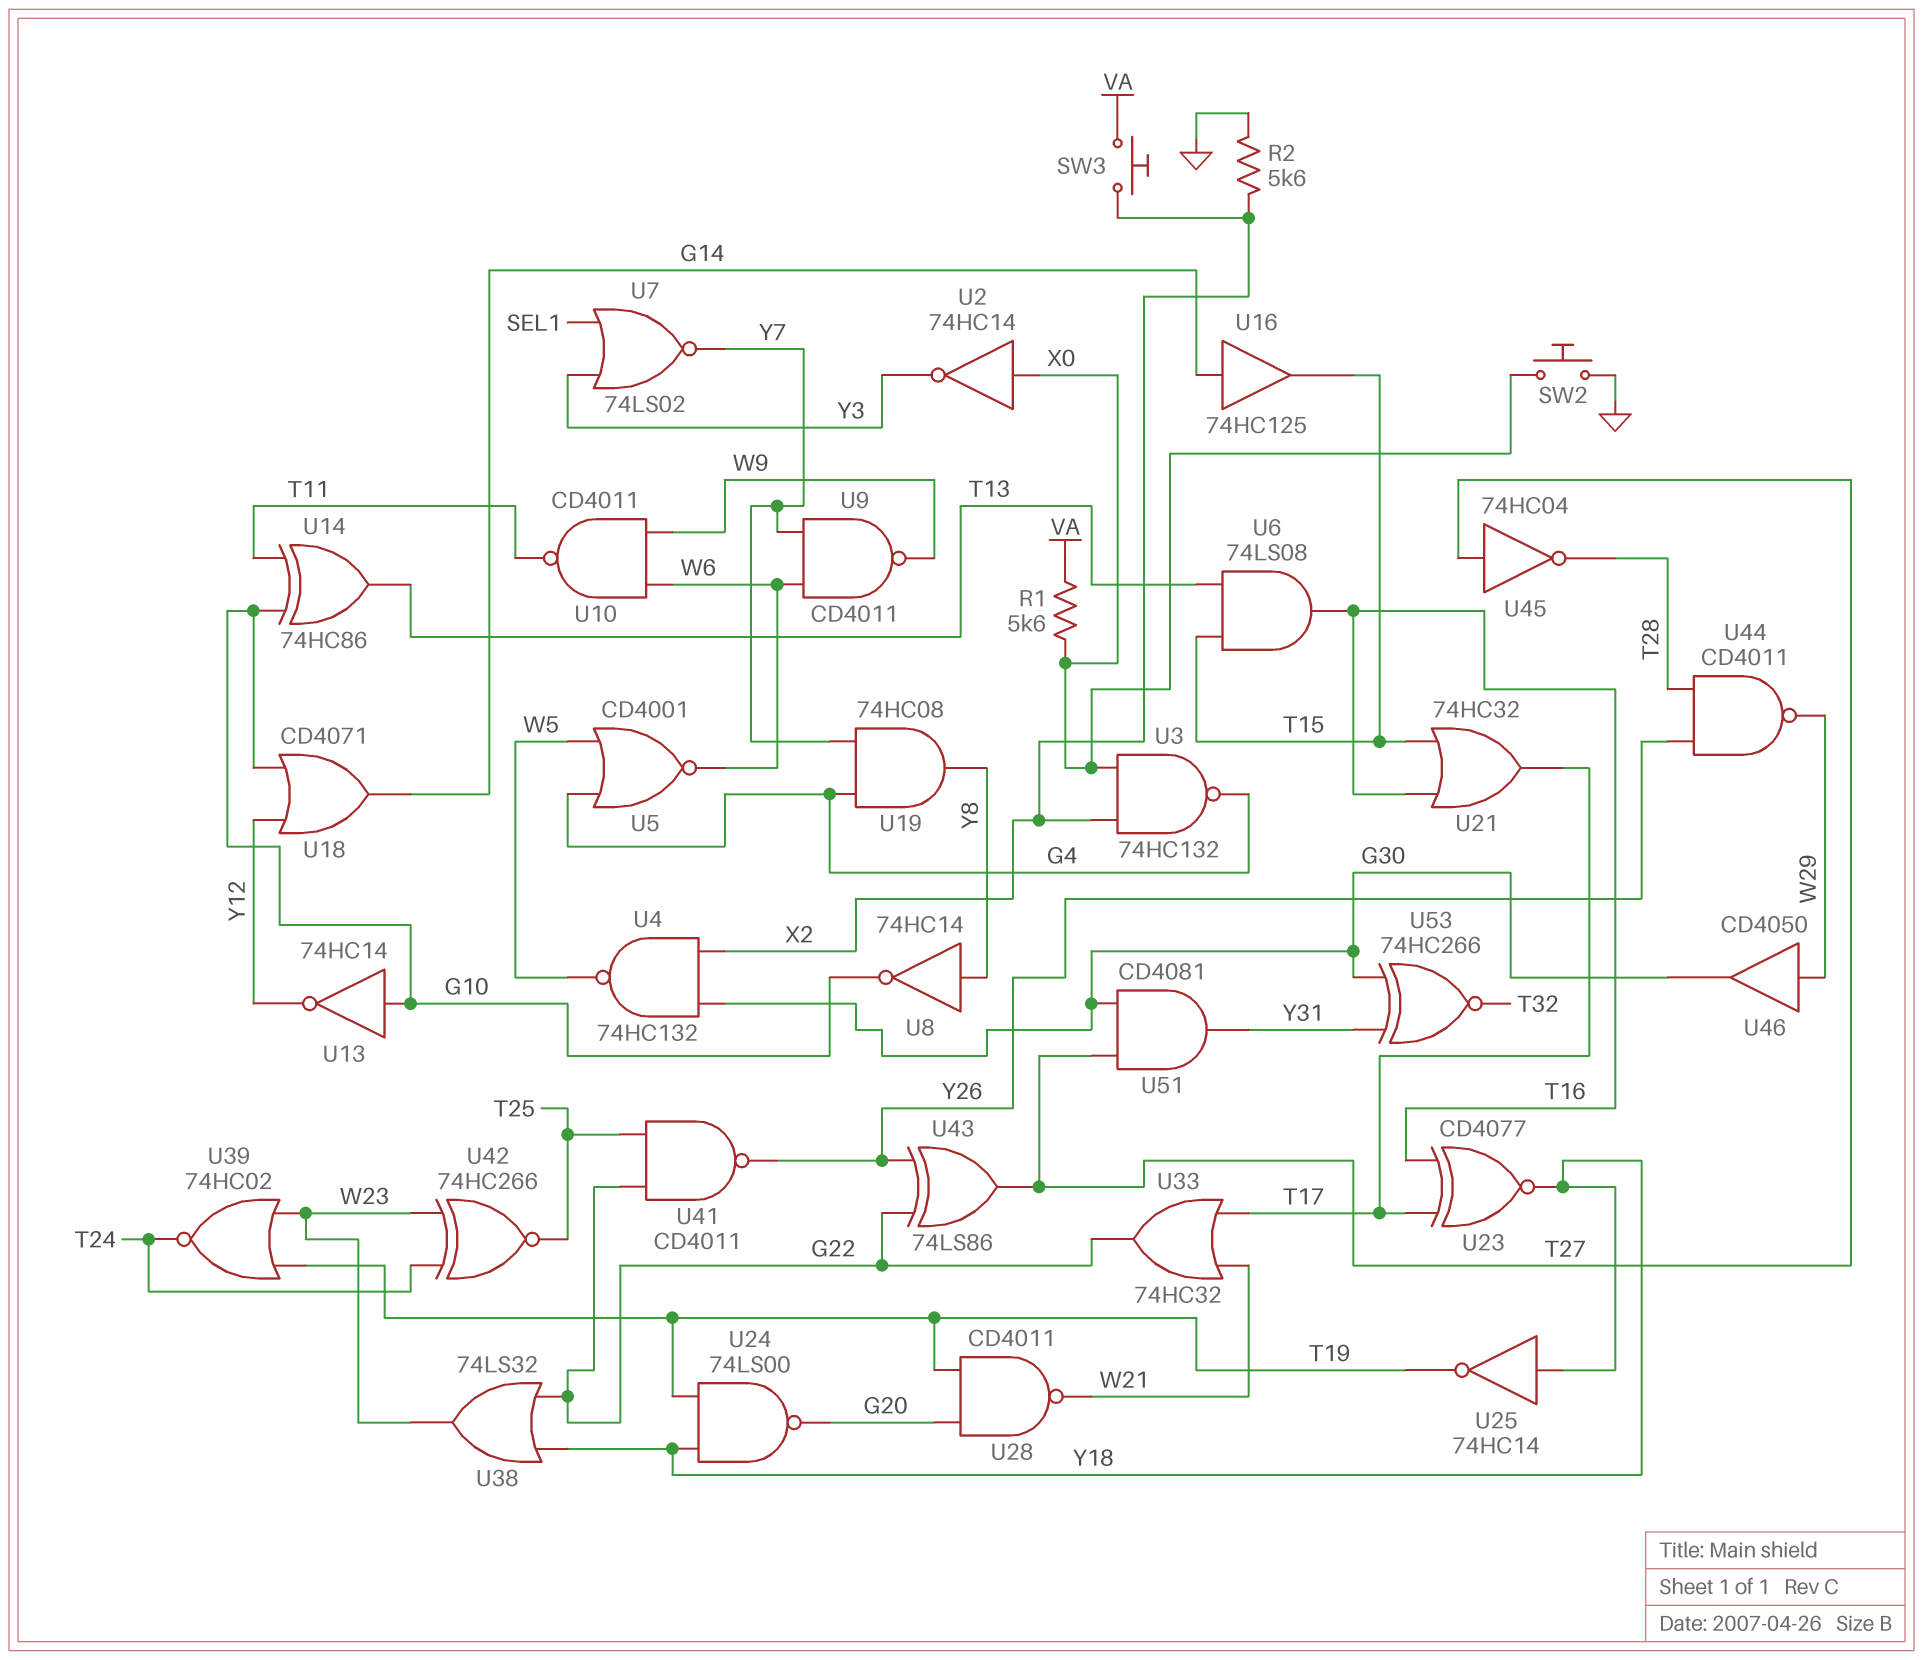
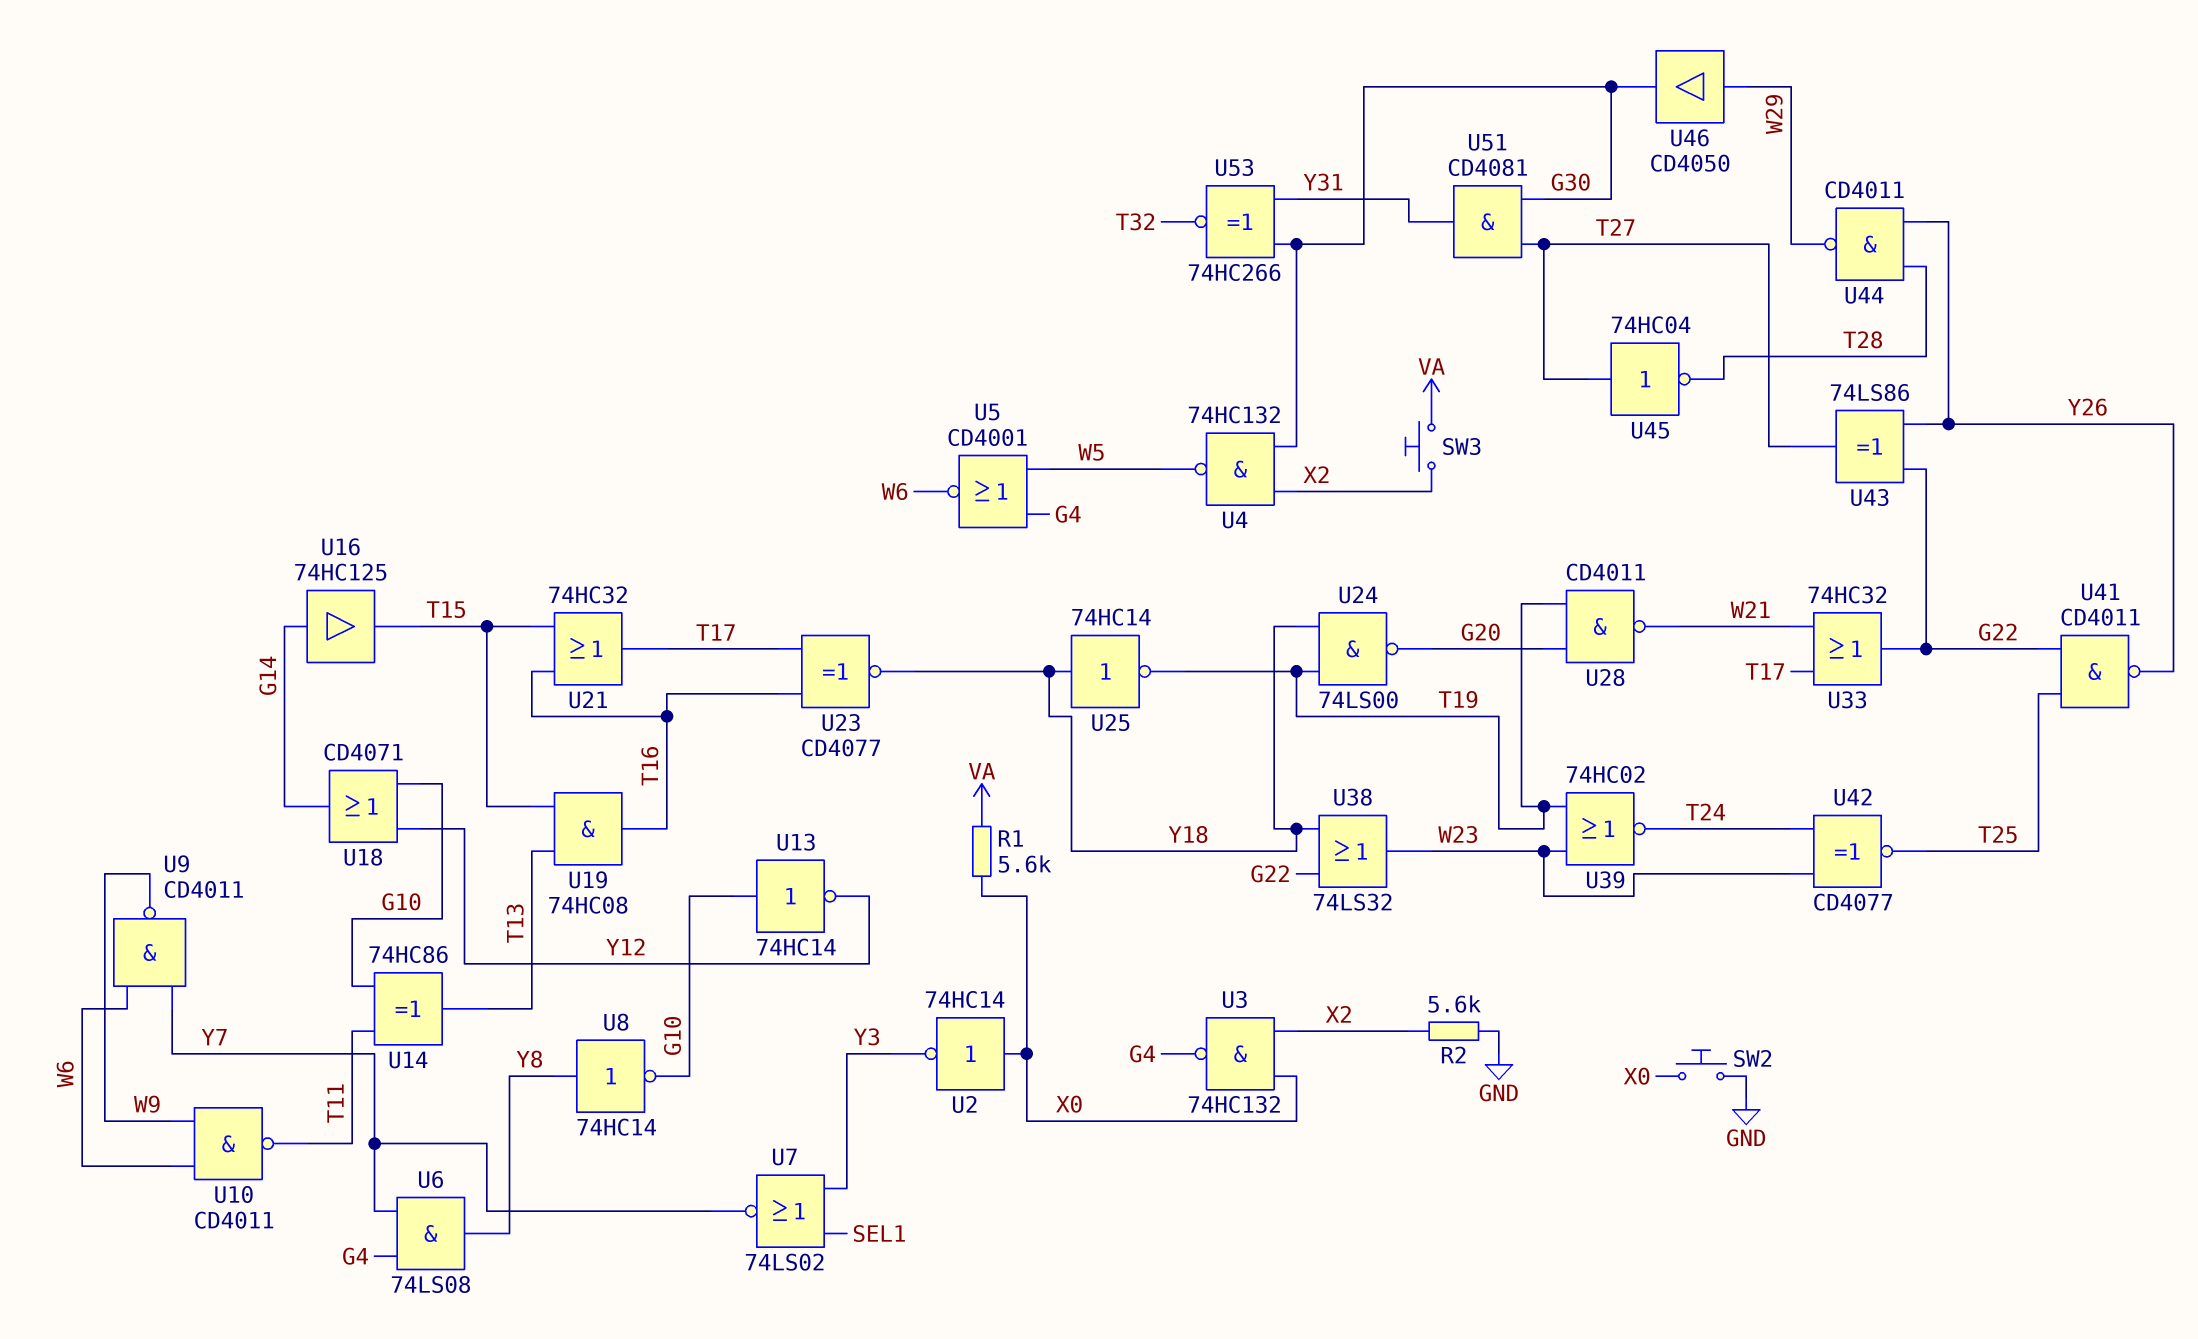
U6: AND 74LS08 (in T13, in T15, out T16) -> AND 74LS08 (in G4, in Y7, out Y8)
U19: AND 74HC08 (in G4, in Y7, out Y8) -> AND 74HC08 (in T13, in T15, out T16)
U42: XNOR 74HC266 (in T24, in W23, out T25) -> XNOR CD4077 (in T24, in W23, out T25)

